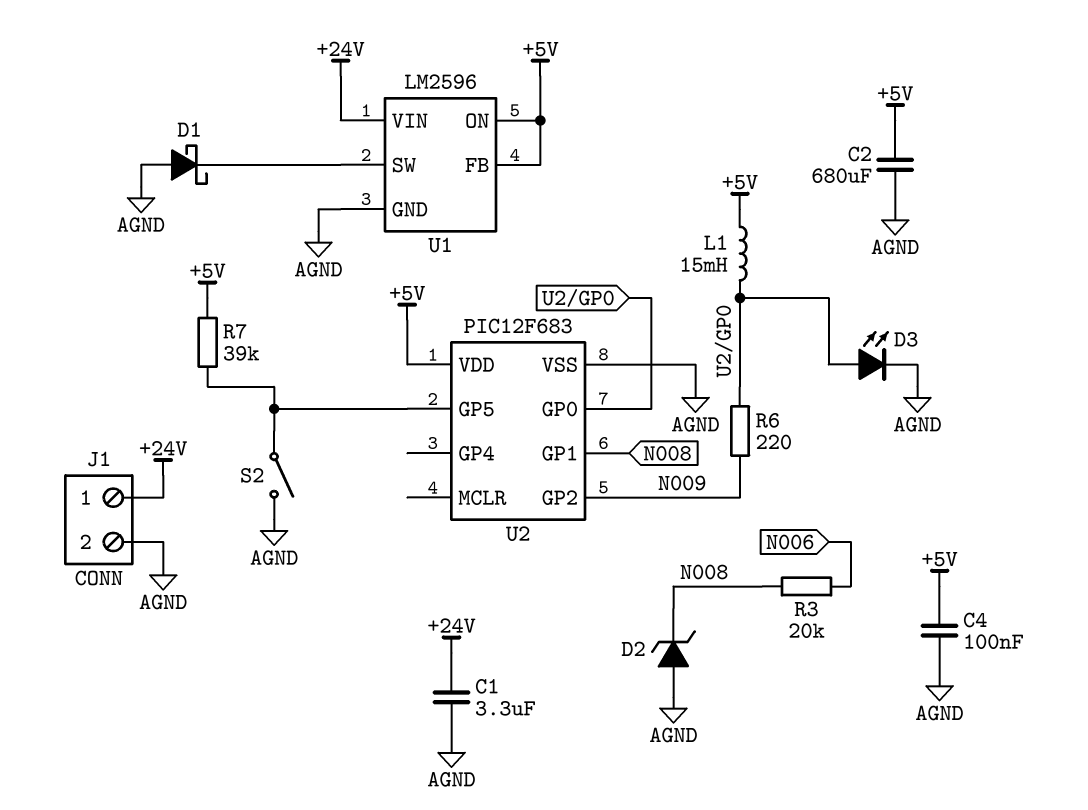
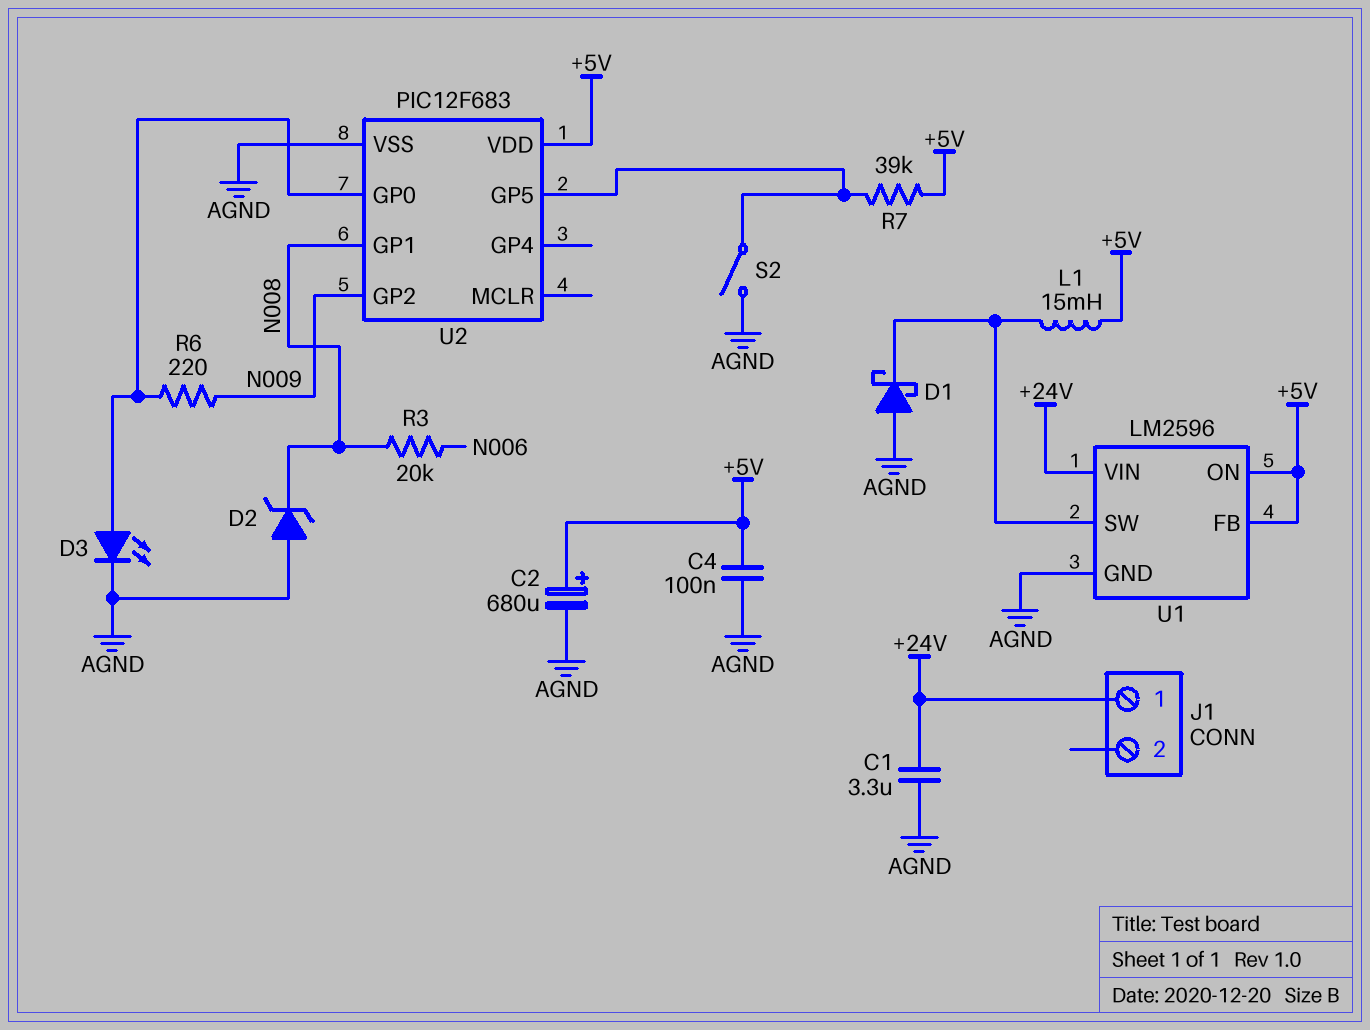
C2: 680uF (+5V, AGND) -> 680uF (plus +5V, minus AGND)
J1 pin 2: AGND -> none
L1: 15mH (+5V, U2/GP0) -> 15mH (+5V, U1/SW)

